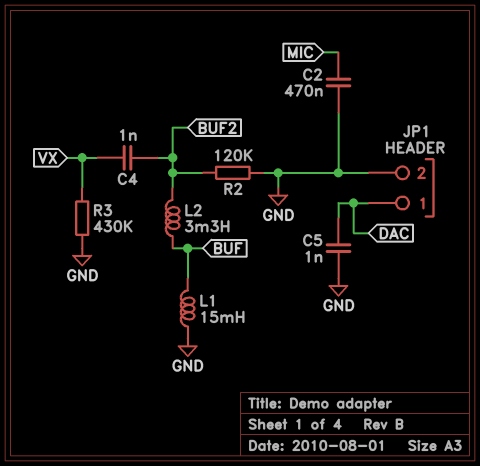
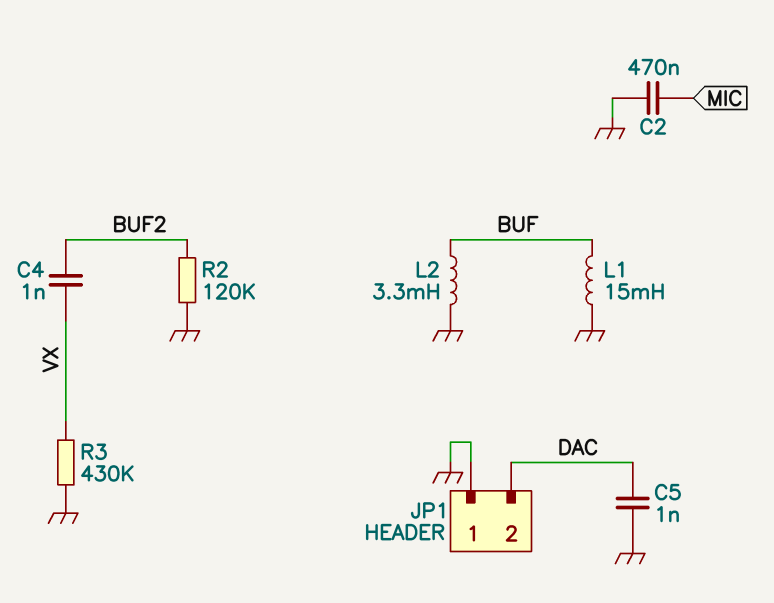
JP1 pin 1: DAC -> GND
JP1 pin 2: GND -> DAC
L2: 3.3mH (BUF, BUF2) -> 3.3mH (BUF, GND)

